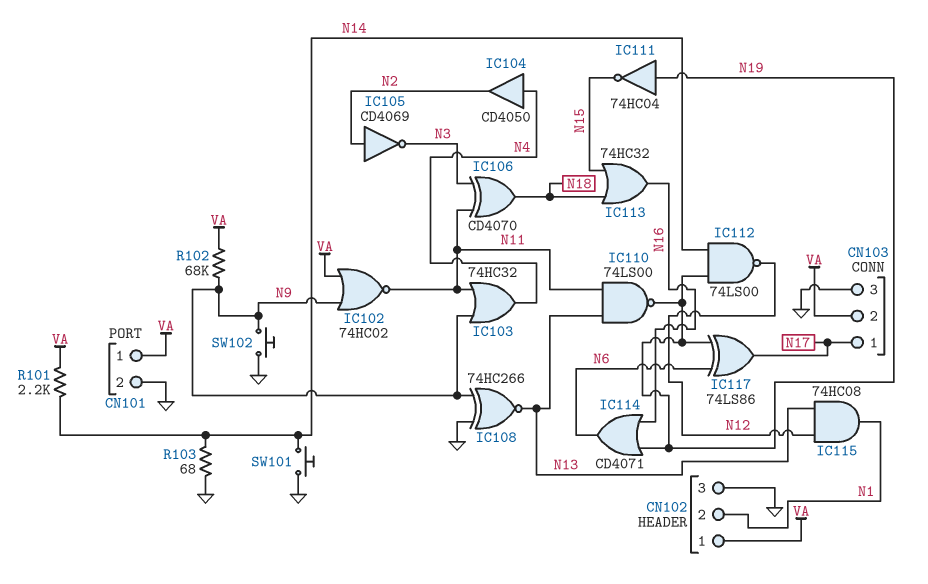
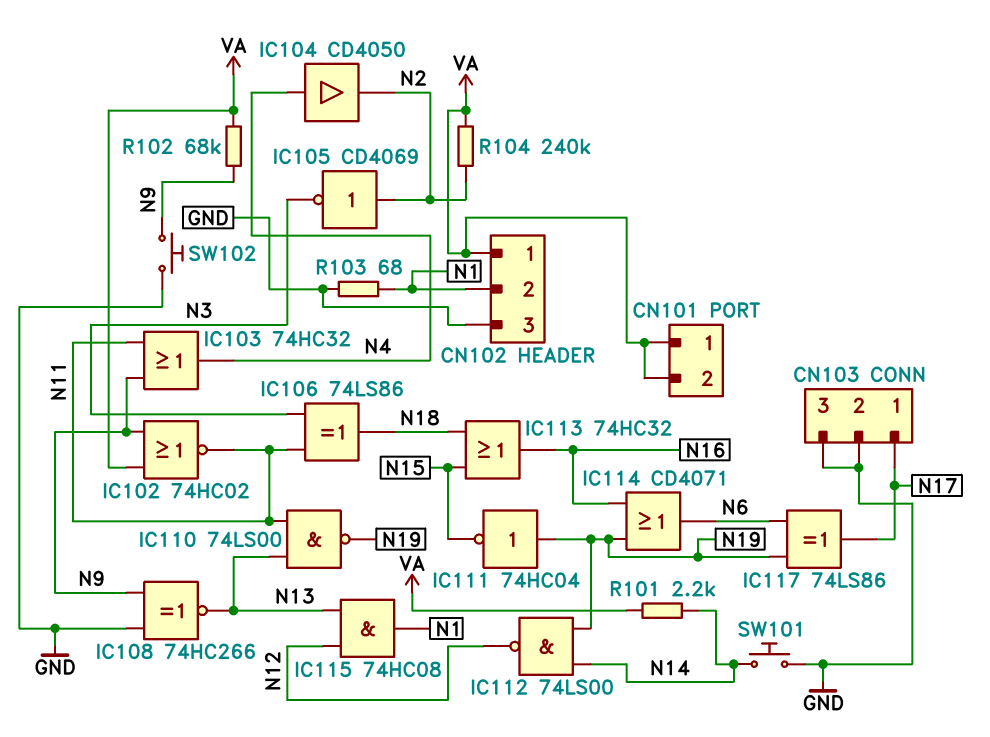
CN101 pin 2: GND -> VA
CN103 pin 2: VA -> GND
IC106: XOR CD4070 (in N3, in N11, out N18) -> XOR 74LS86 (in N3, in N11, out N18)
R103: 68 (GND, N14) -> 68 (GND, N1)
R104: none -> 240k (N2, VA)

